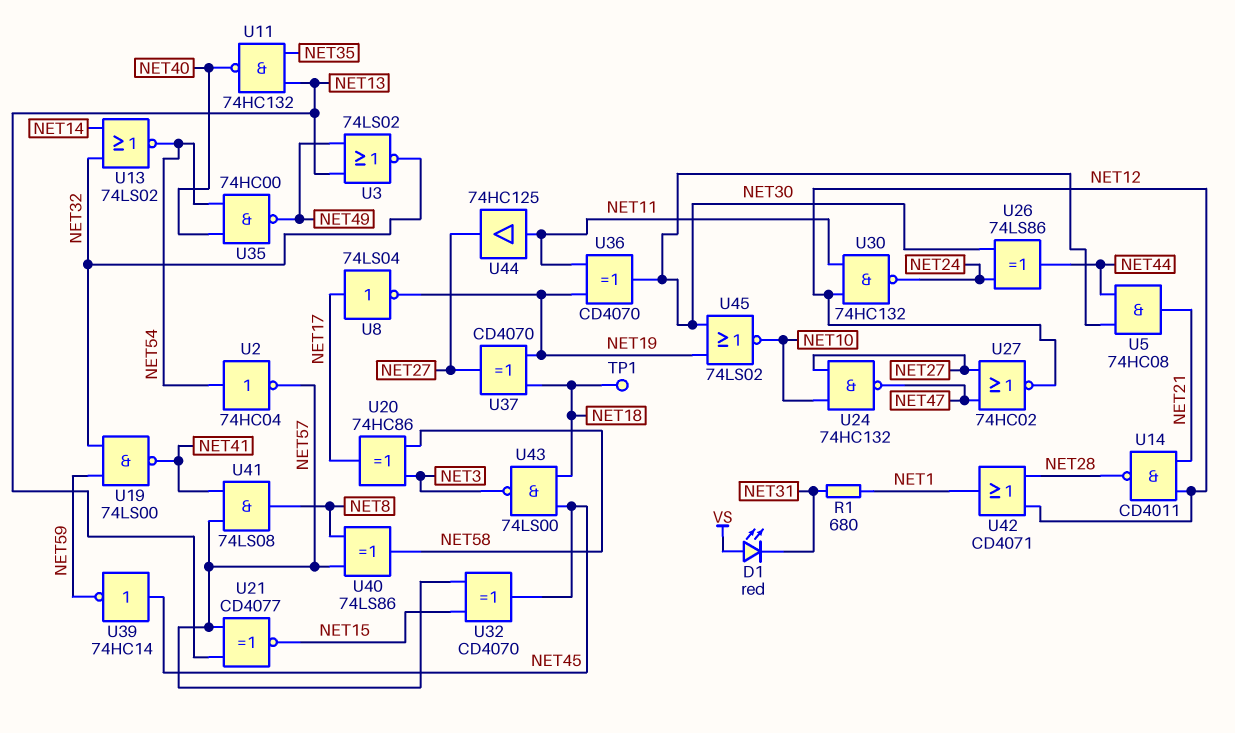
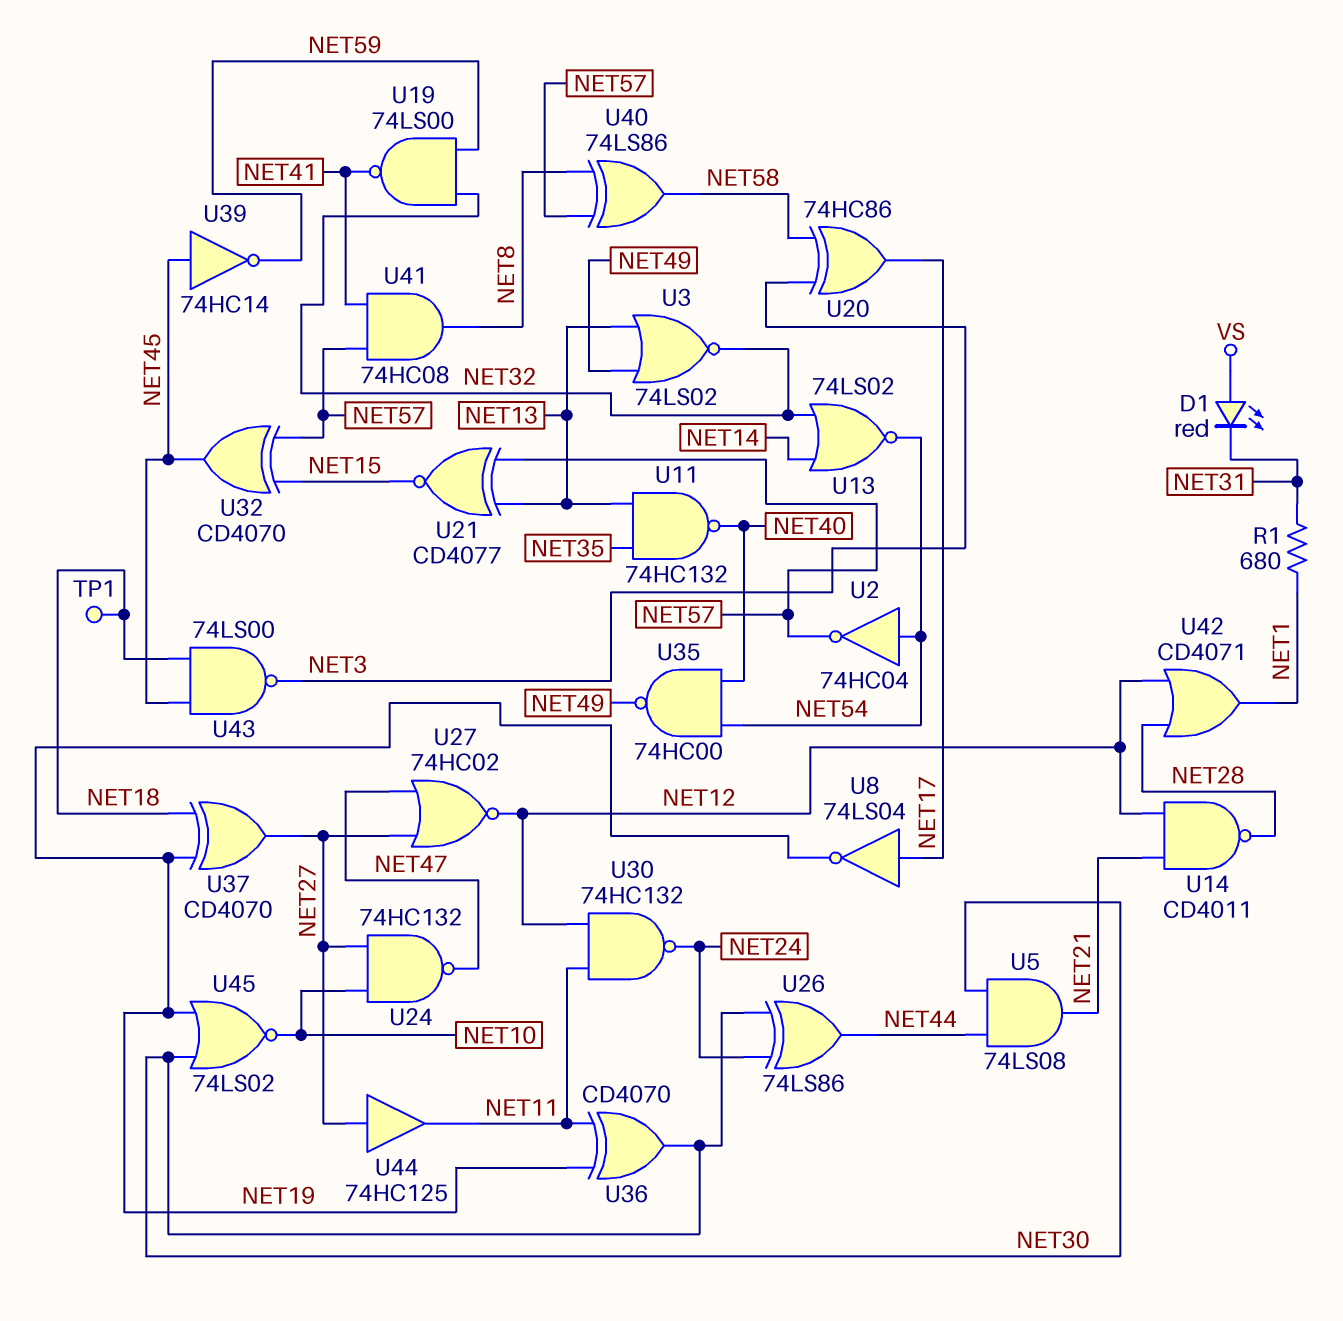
U5: AND 74HC08 (in NET30, in NET44, out NET21) -> AND 74LS08 (in NET30, in NET44, out NET21)
U41: AND 74LS08 (in NET41, in NET57, out NET8) -> AND 74HC08 (in NET41, in NET57, out NET8)
U44: buffer 74HC125 (in NET11, out NET27) -> buffer 74HC125 (in NET27, out NET11)

